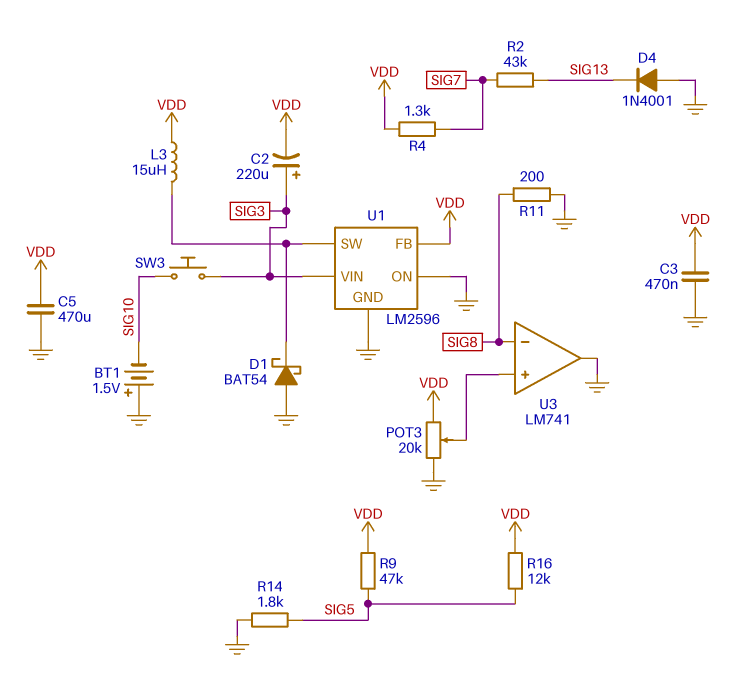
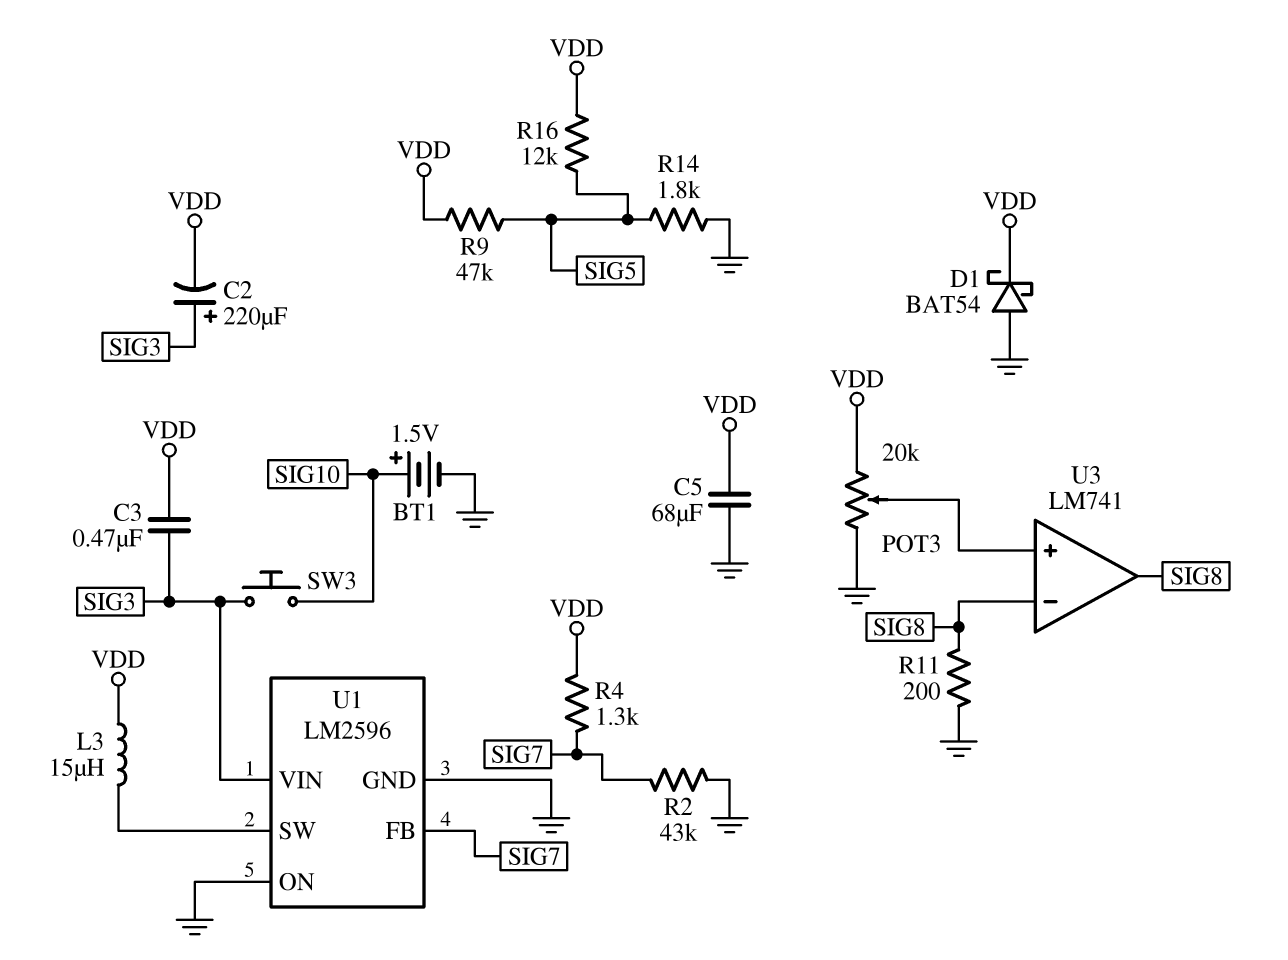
BT1: 1.5V (plus GND, minus SIG10) -> 1.5V (plus SIG10, minus GND)
C3: 470nF (GND, VDD) -> 470nF (SIG3, VDD)
C5: 470uF (GND, VDD) -> 68uF (GND, VDD)
D1: schottky BAT54 (A GND, K U1/SW) -> schottky BAT54 (A GND, K VDD)
D4: diode 1N4001 (A GND, K SIG13) -> none
R2: 43k (SIG7, SIG13) -> 43k (GND, SIG7)
U1 pin FB: VDD -> SIG7
U3 pin out: GND -> SIG8

